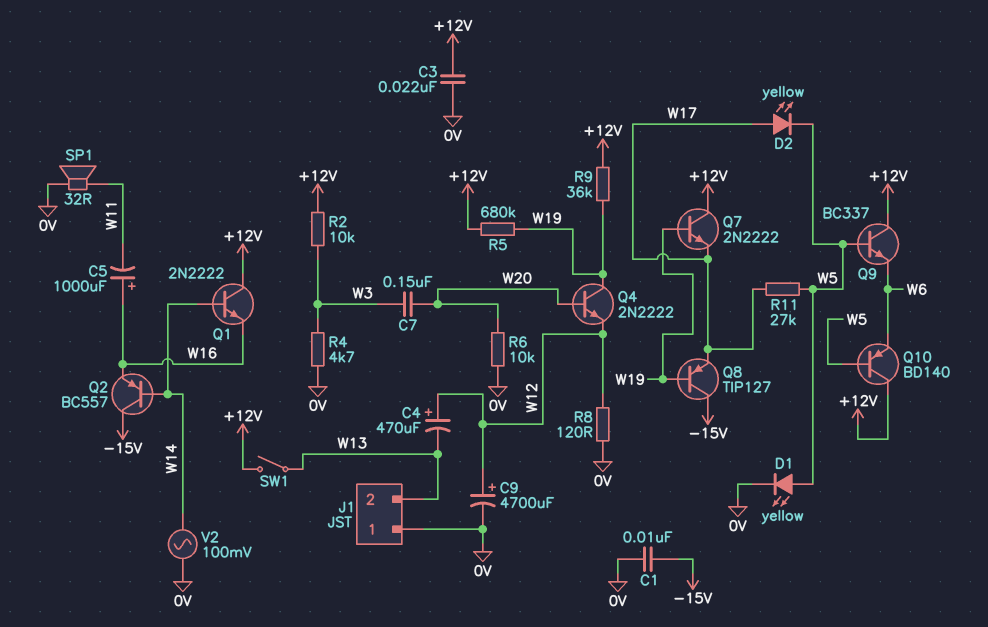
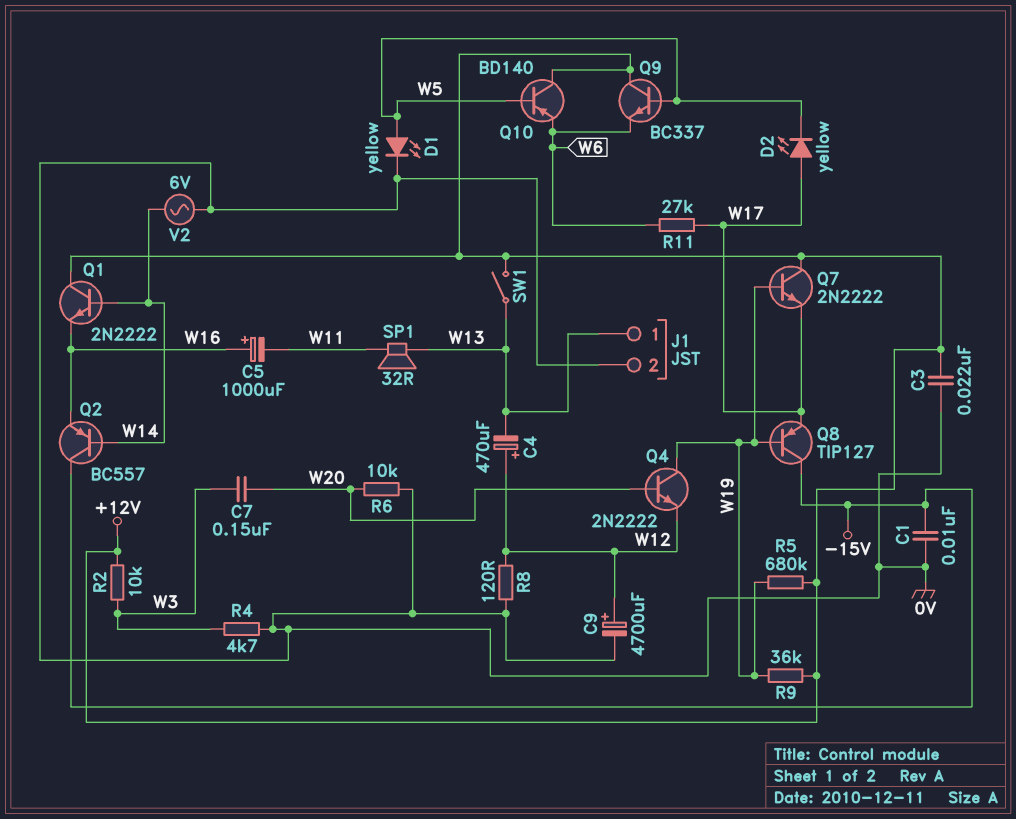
J1 pin 1: 0V -> W13
J1 pin 2: W13 -> 0V
R11: 27k (W5, W17) -> 27k (W6, W17)
SP1: speaker 32R (0V, W11) -> speaker 32R (W11, W13)
V2: AC 100mV (0V, W14) -> AC 6V (0V, W14)

